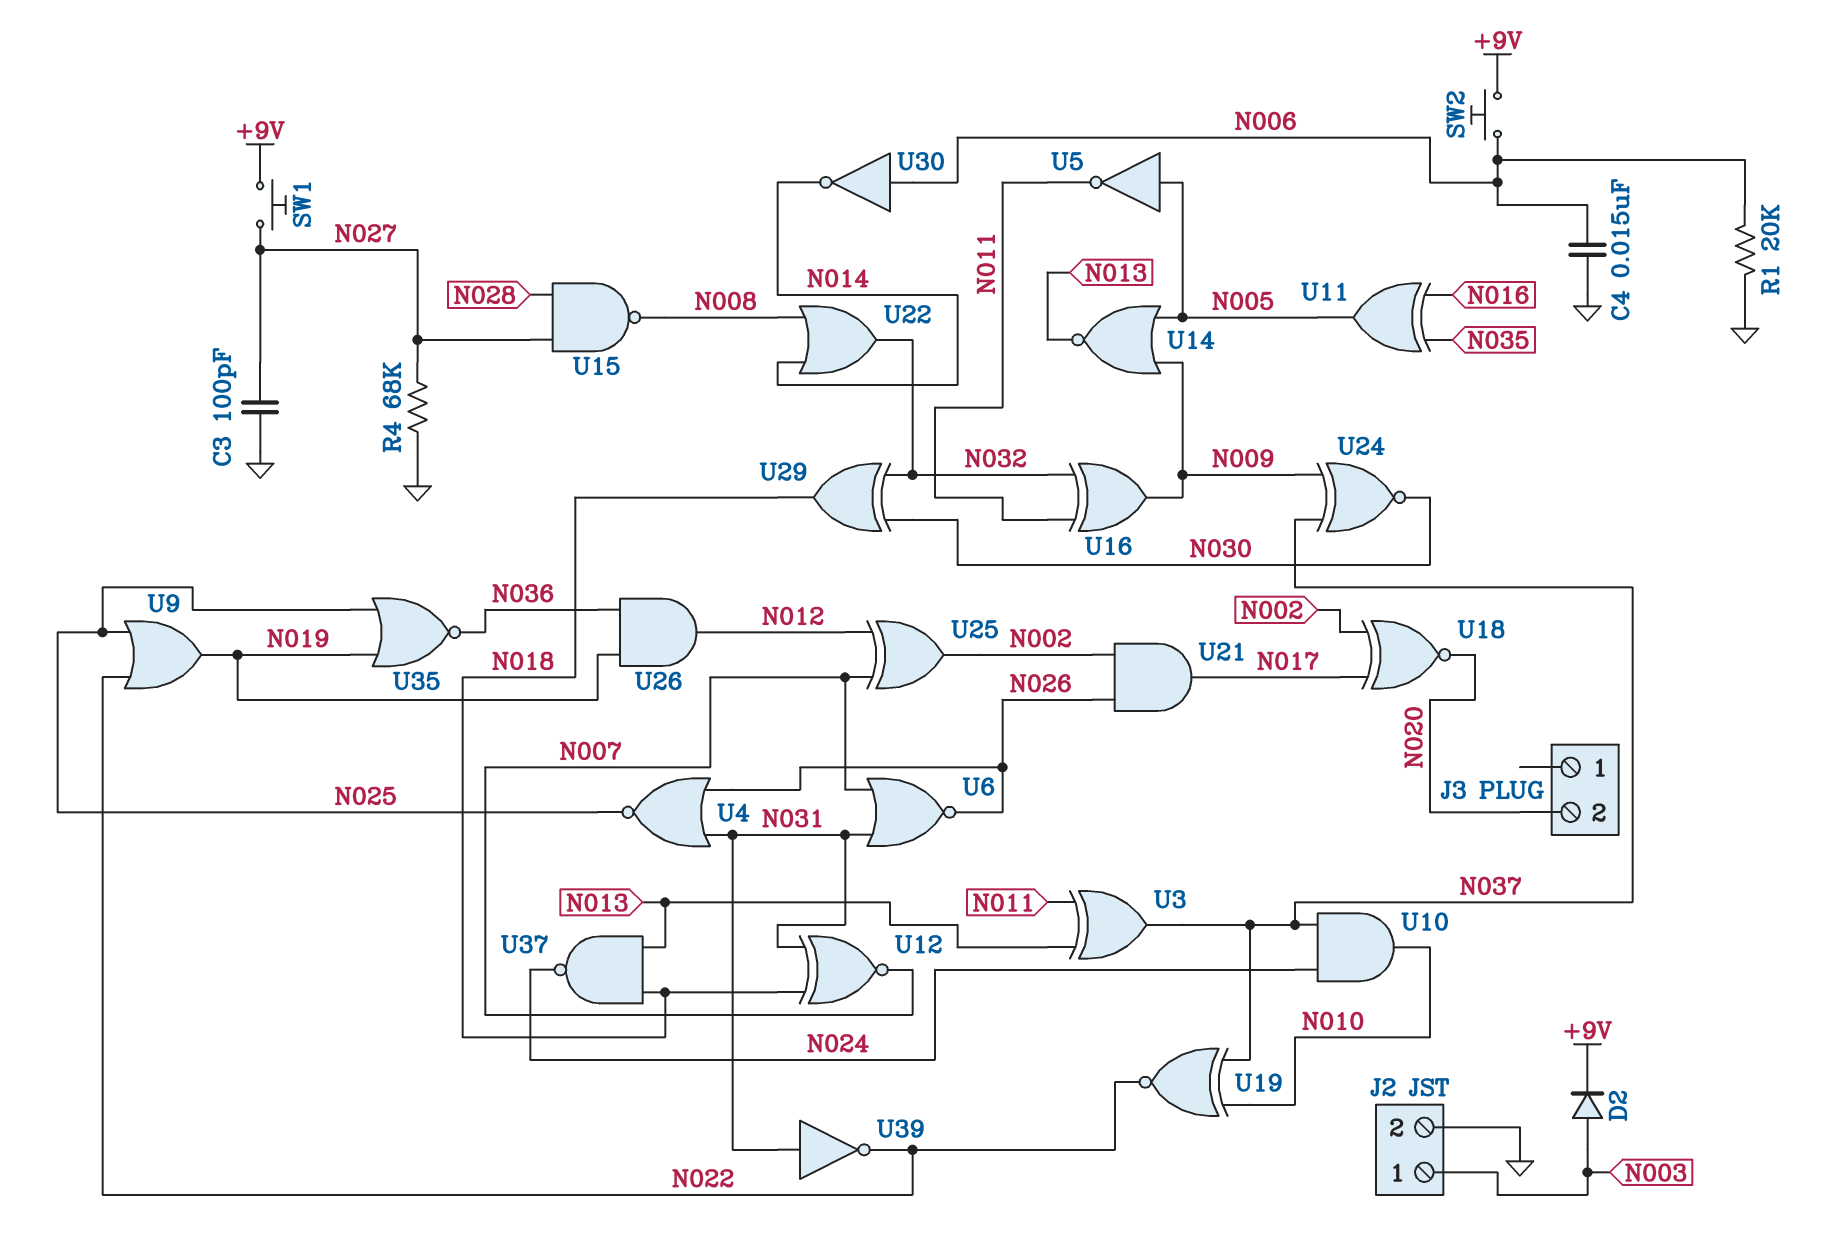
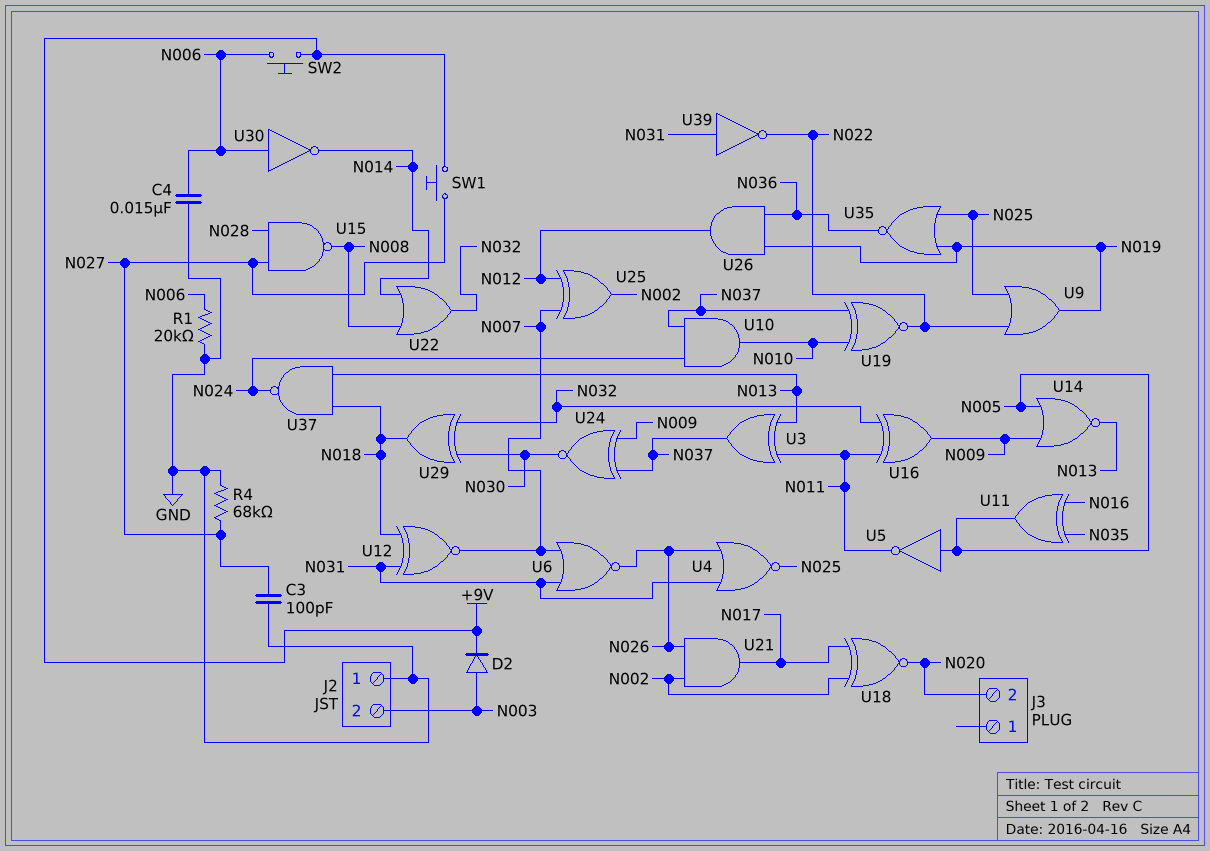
J2 pin 1: N003 -> GND
J2 pin 2: GND -> N003

